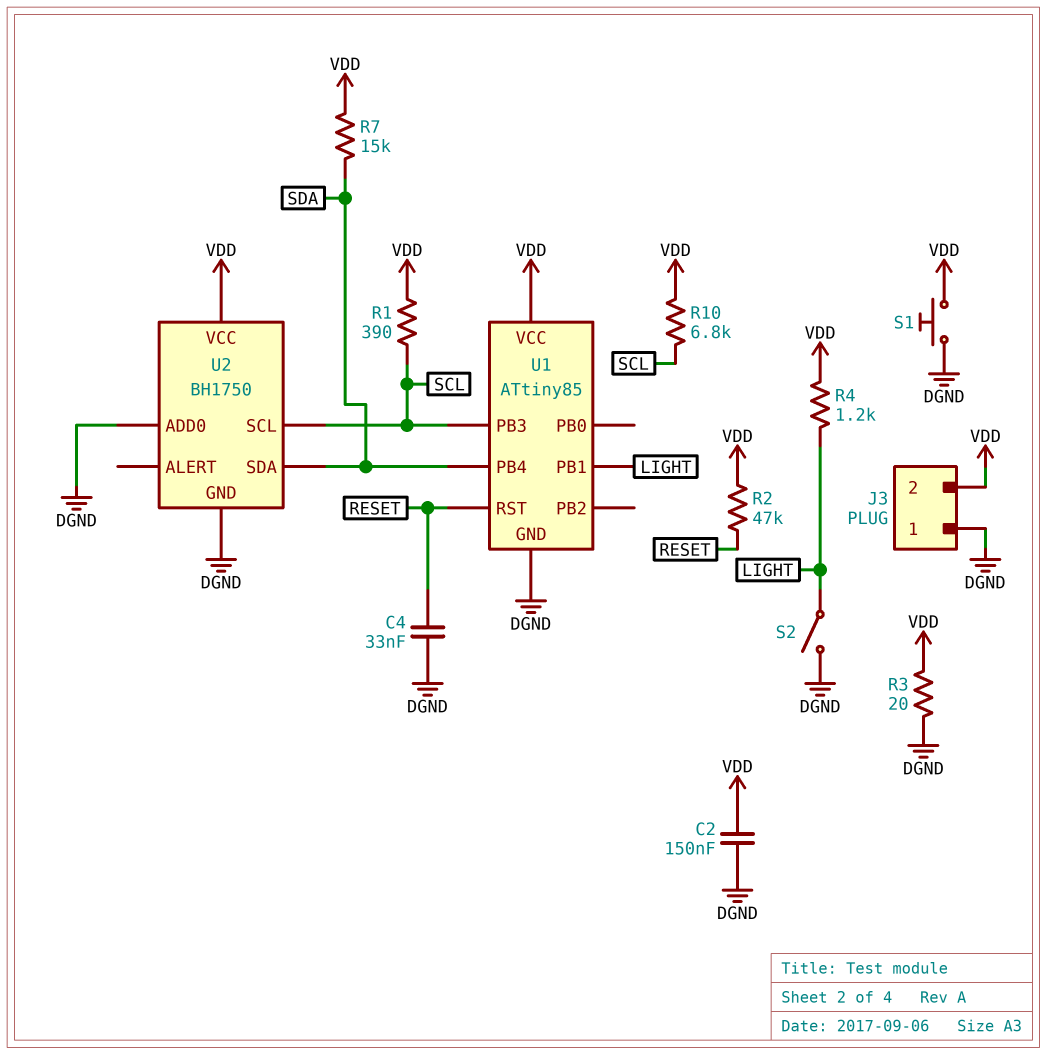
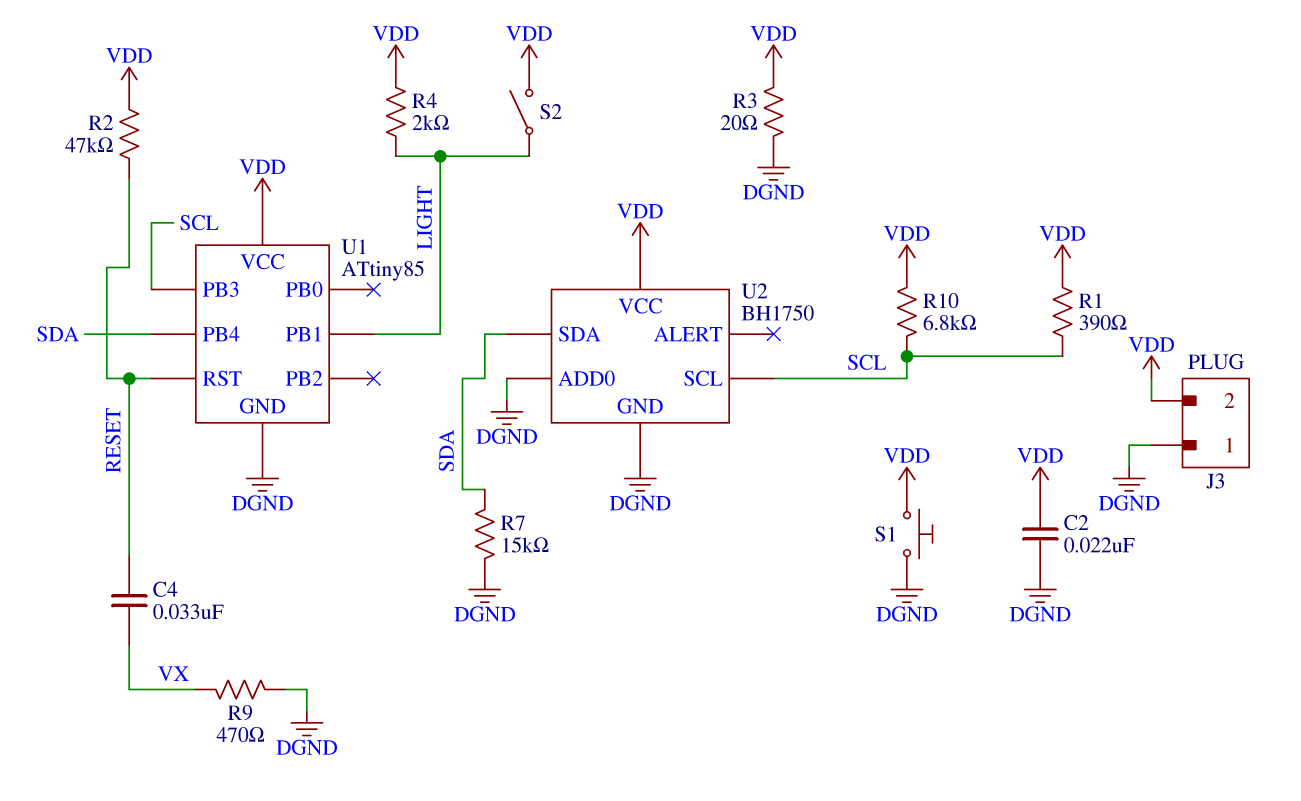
C2: 150nF (DGND, VDD) -> 22nF (DGND, VDD)
C4: 33nF (DGND, RESET) -> 33nF (RESET, VX)
R4: 1.2k (LIGHT, VDD) -> 2k (LIGHT, VDD)
R7: 15k (SDA, VDD) -> 15k (DGND, SDA)
R9: none -> 470 (DGND, VX)
S2: switch (DGND, LIGHT) -> switch (LIGHT, VDD)

